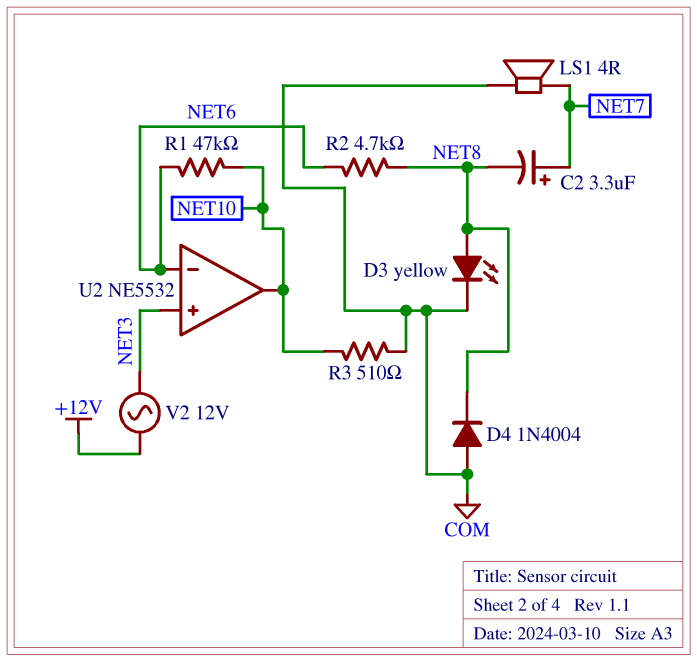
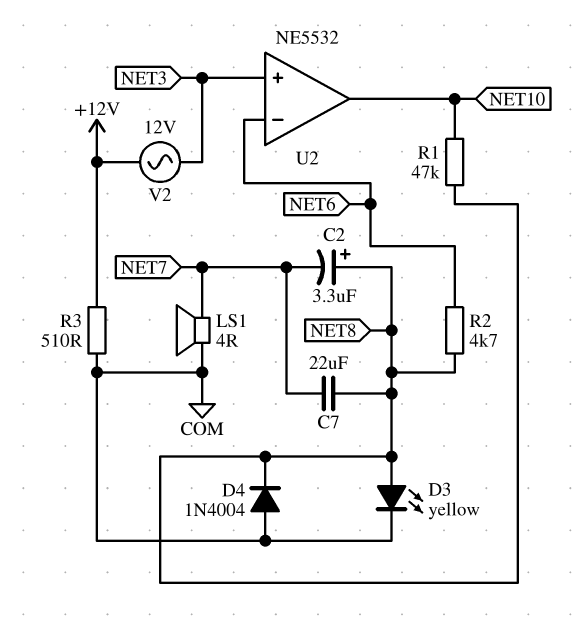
C2: 3.3uF (plus NET7, minus NET8) -> 3.3uF (plus NET8, minus NET7)
C7: none -> 22uF (NET7, NET8)
R1: 47k (NET6, NET10) -> 47k (NET8, NET10)
R3: 510 (COM, NET10) -> 510 (+12V, COM)

